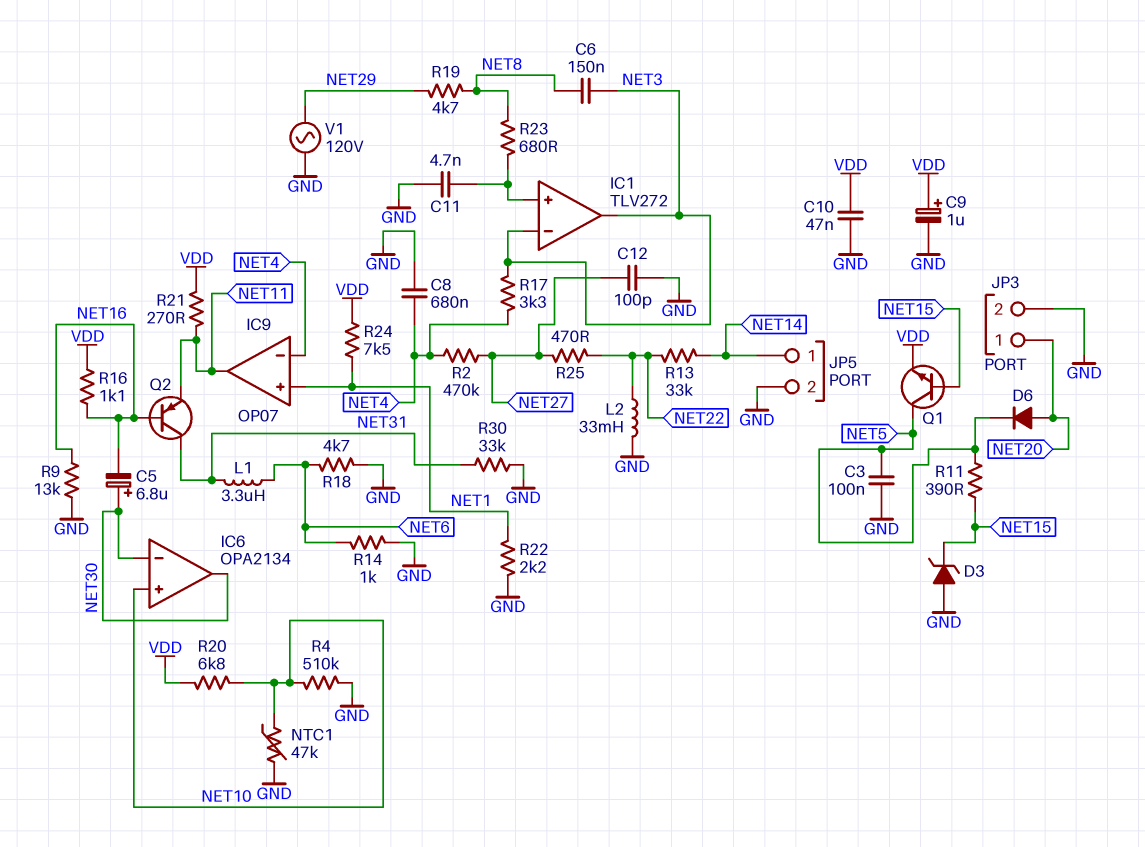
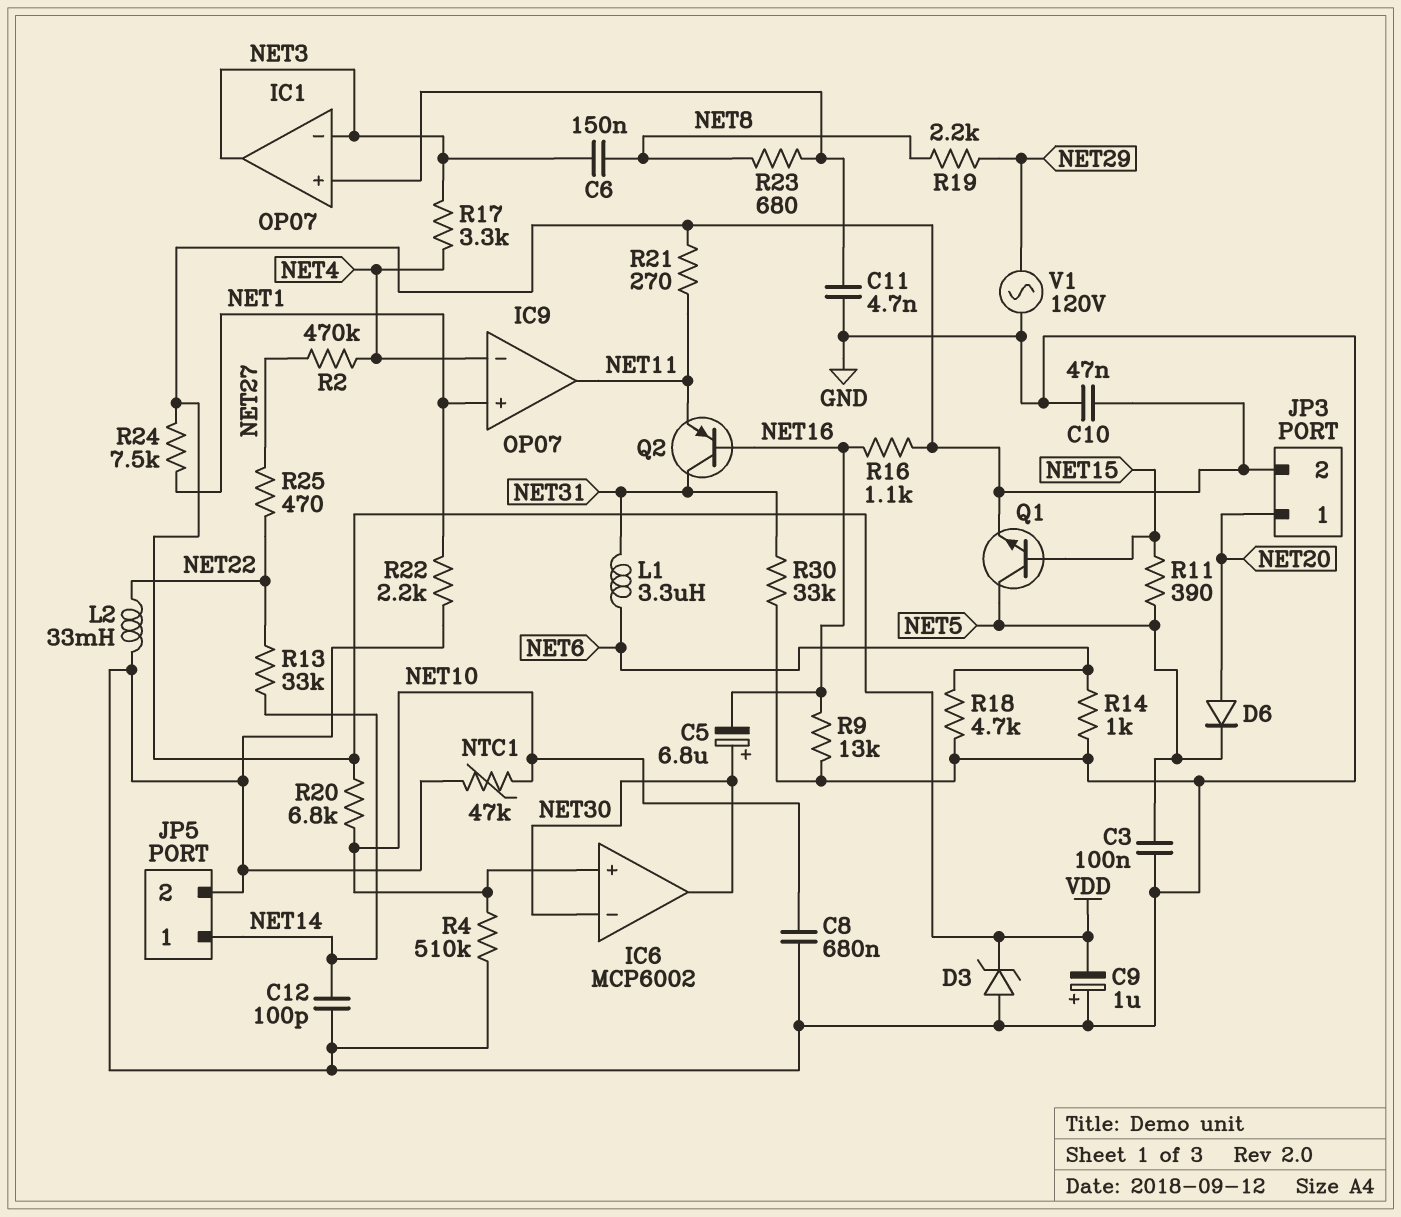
C8: 680nF (GND, NET4) -> 680nF (GND, NET10)
C9: 1uF (plus VDD, minus GND) -> 1uF (plus GND, minus VDD)
C12: 100pF (GND, NET27) -> 100pF (GND, NET14)
D3: zener (A GND, K NET15) -> zener (A GND, K VDD)
IC1: TLV272 -> OP07
IC6: OPA2134 -> MCP6002
JP3 pin 2: GND -> VDD
R19: 4.7k (NET8, NET29) -> 2.2k (NET8, NET29)

